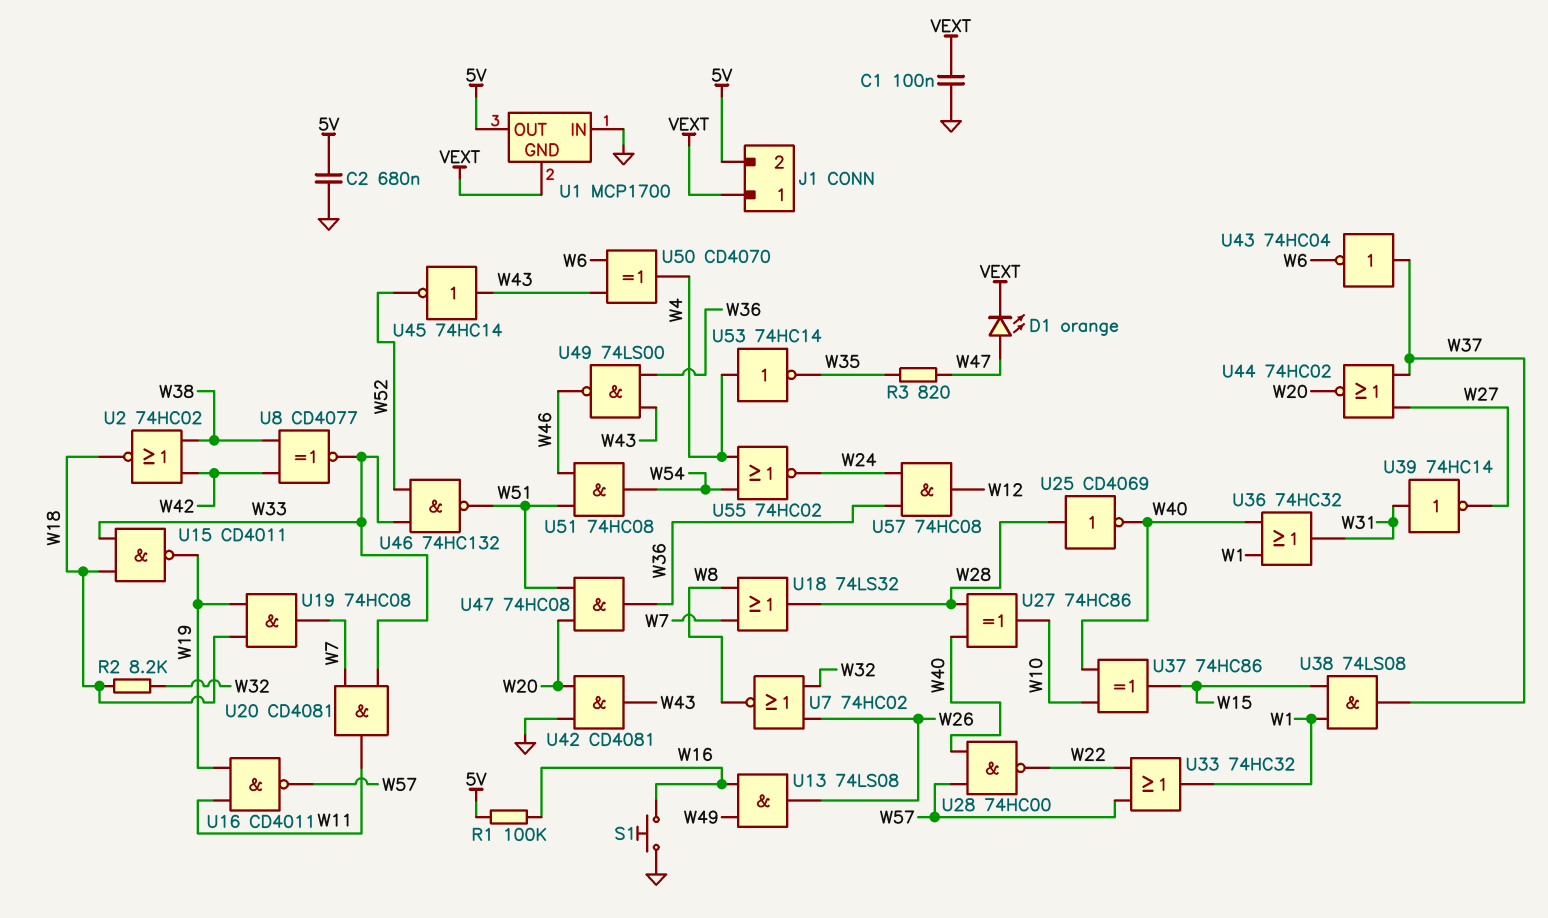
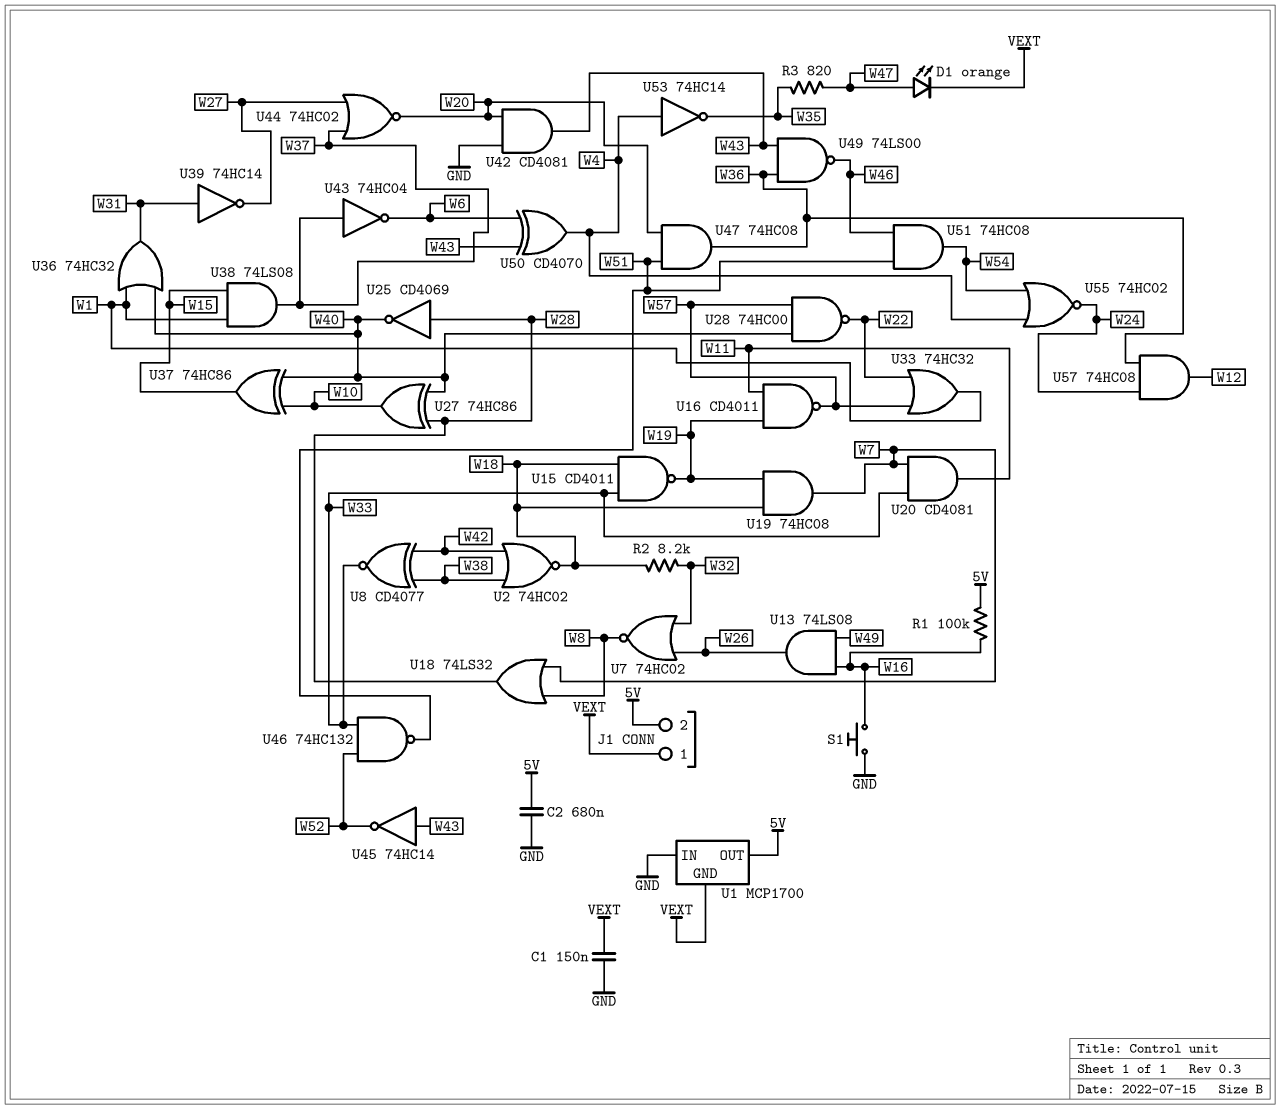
C1: 100nF (GND, VEXT) -> 150nF (GND, VEXT)

